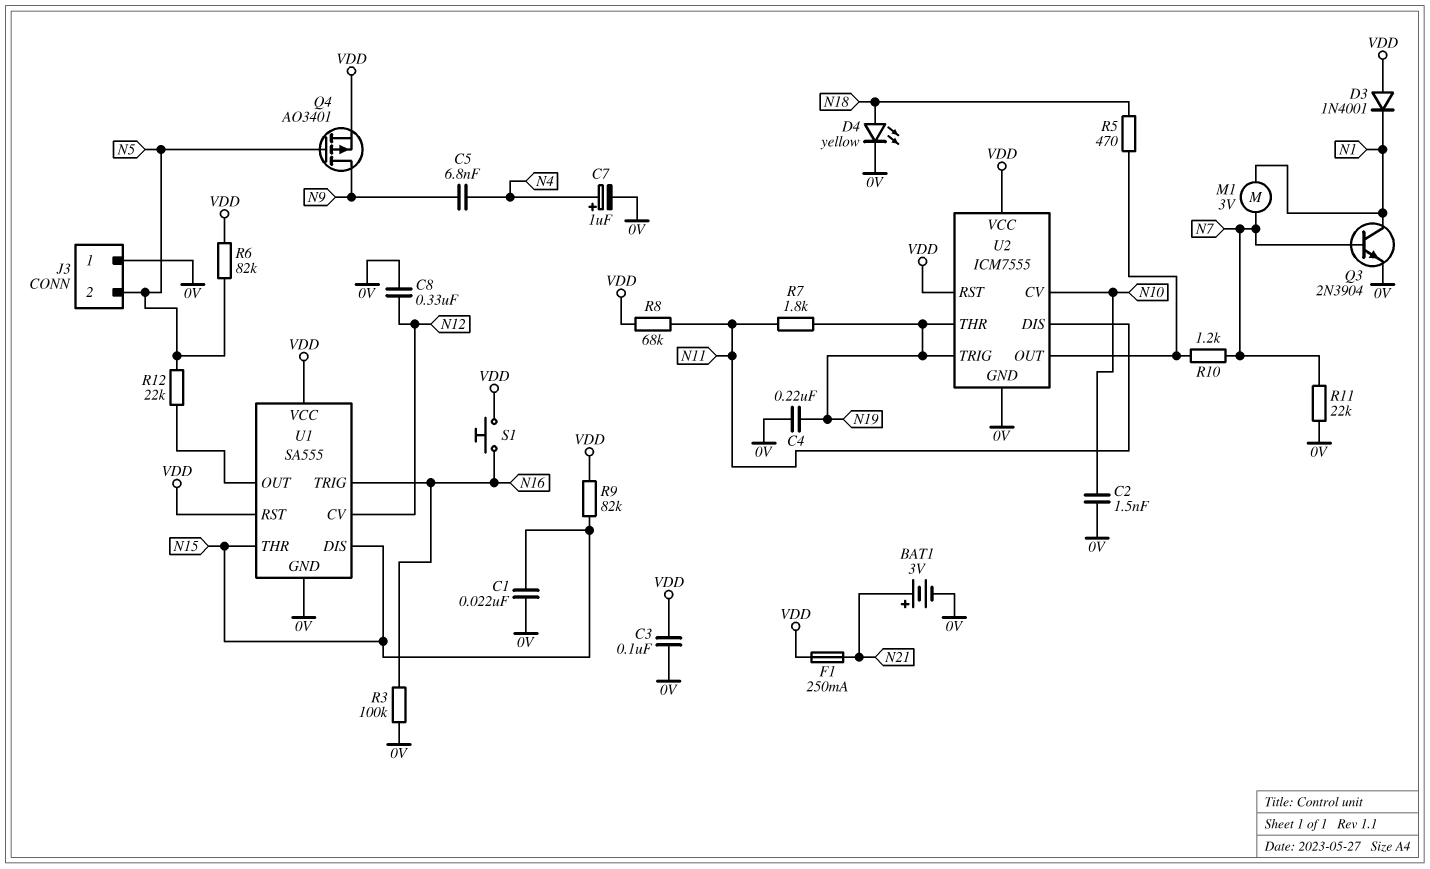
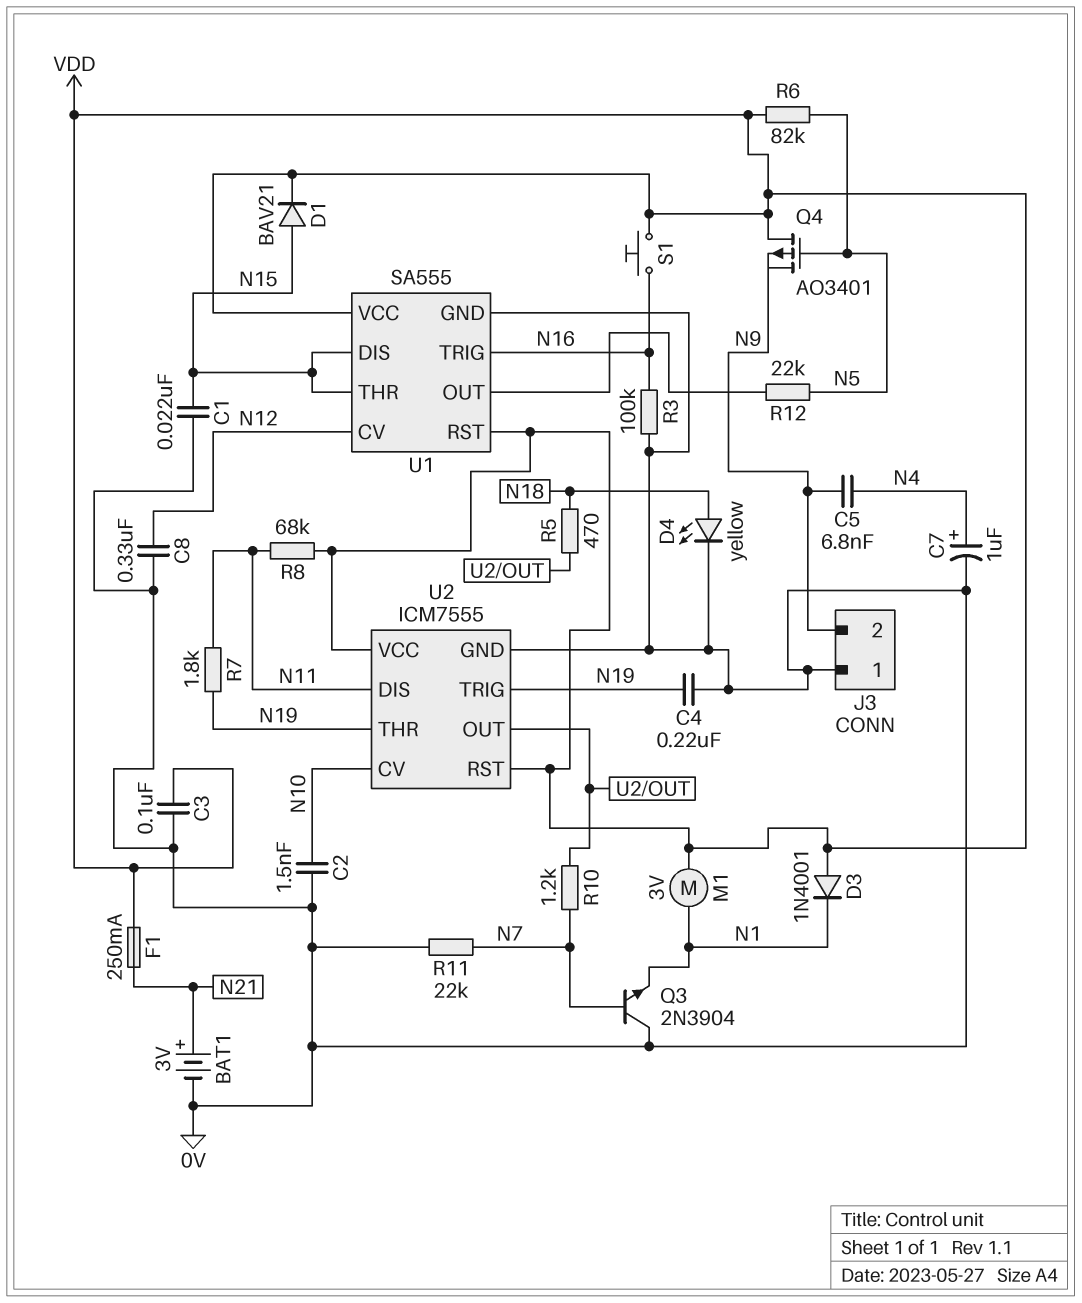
D1: none -> diode BAV21 (A N15, K VDD)
J3 pin 2: N5 -> N9
M1: motor 3V (N1, N7) -> motor 3V (N1, VDD)
Q3: NPN 2N3904 (B N7, C N1, E 0V) -> NPN 2N3904 (B N7, C 0V, E N1)
Q4: PMOS AO3401 (G N5, D N9, S VDD) -> PMOS AO3401 (G N5, D VDD, S N9)
R9: 82k (N15, VDD) -> none

